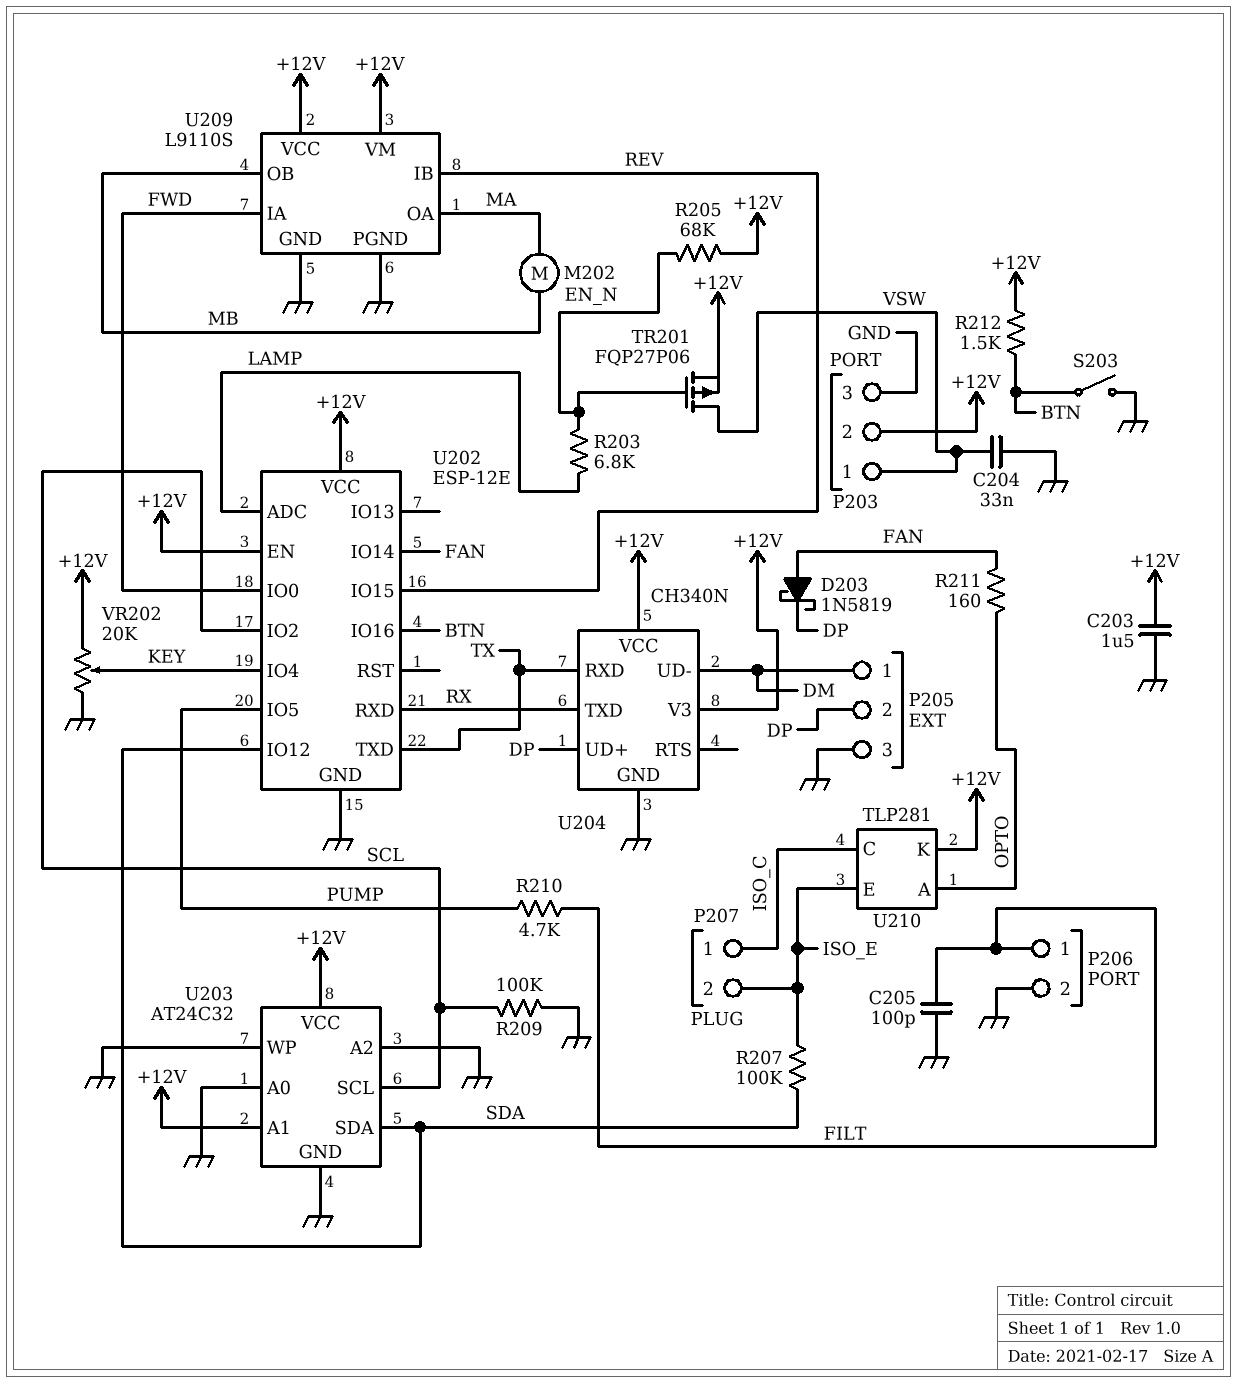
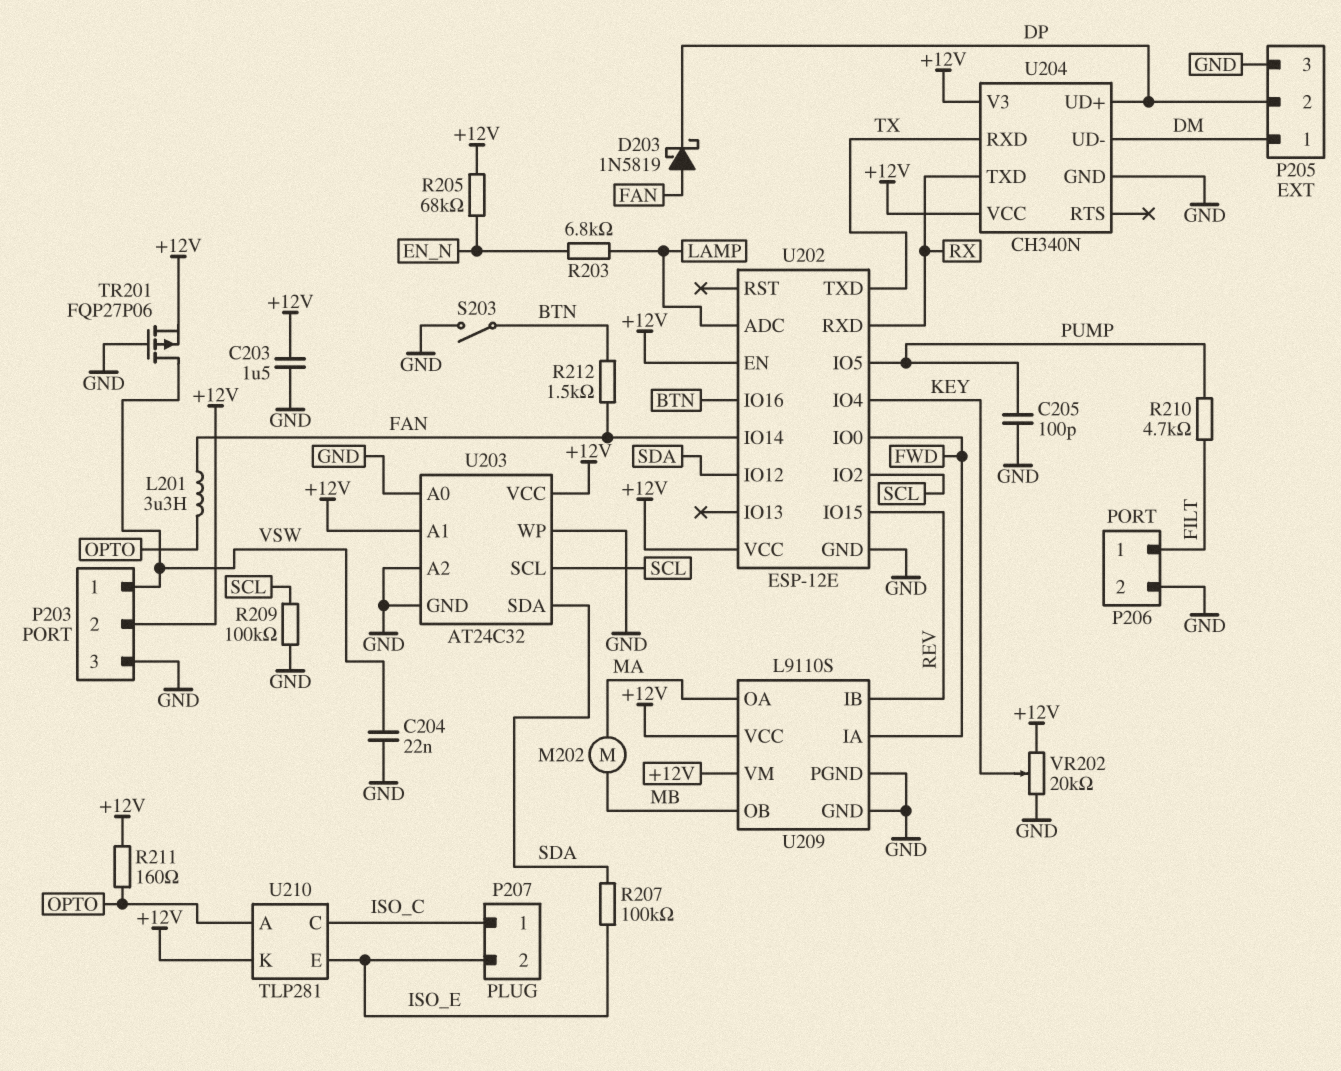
C204: 33nF (GND, VSW) -> 22nF (GND, VSW)
C205: 100pF (FILT, GND) -> 100pF (GND, PUMP)
L201: none -> 3.3uH (FAN, OPTO)
R211: 160 (FAN, OPTO) -> 160 (+12V, OPTO)
R212: 1.5k (+12V, BTN) -> 1.5k (BTN, FAN)
TR201: PMOS FQP27P06 (G EN_N, D VSW, S +12V) -> PMOS FQP27P06 (G GND, D VSW, S +12V)

